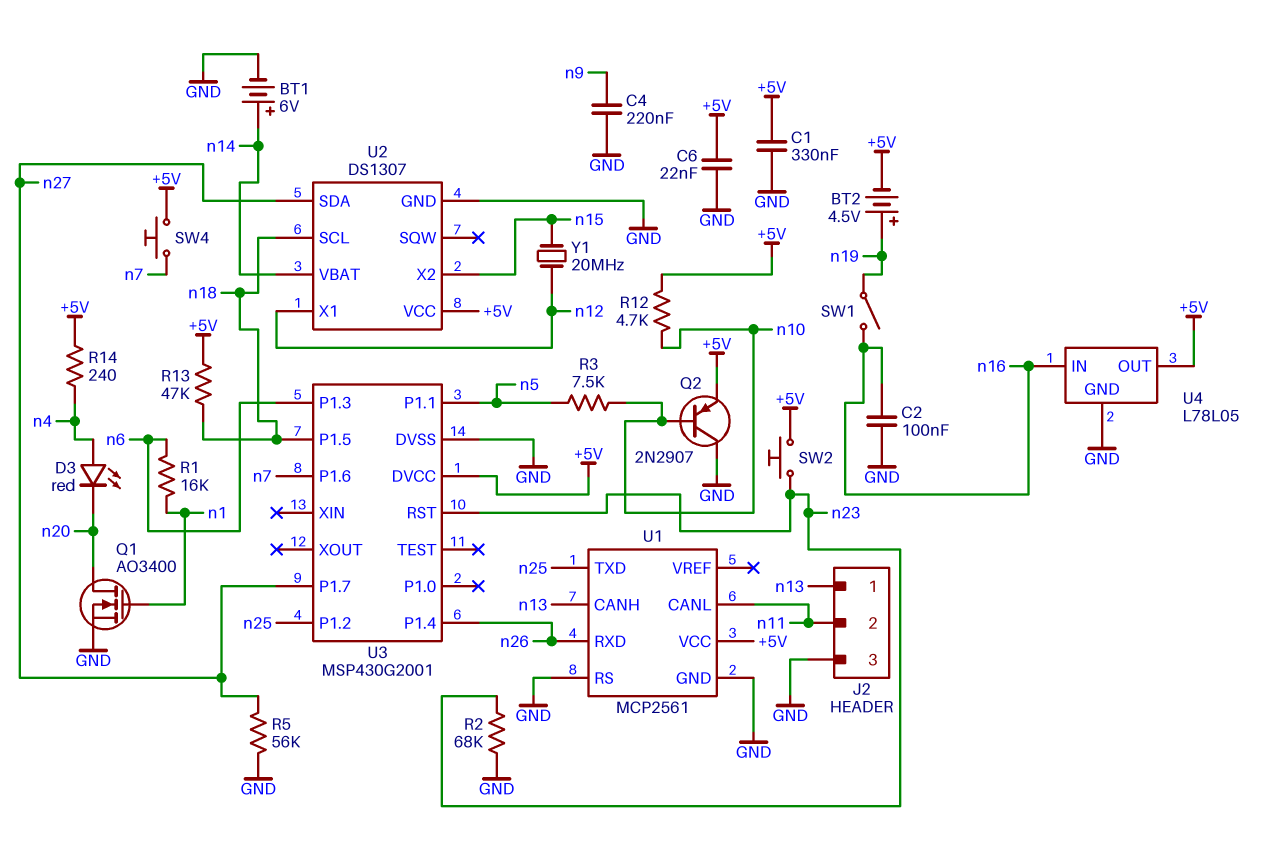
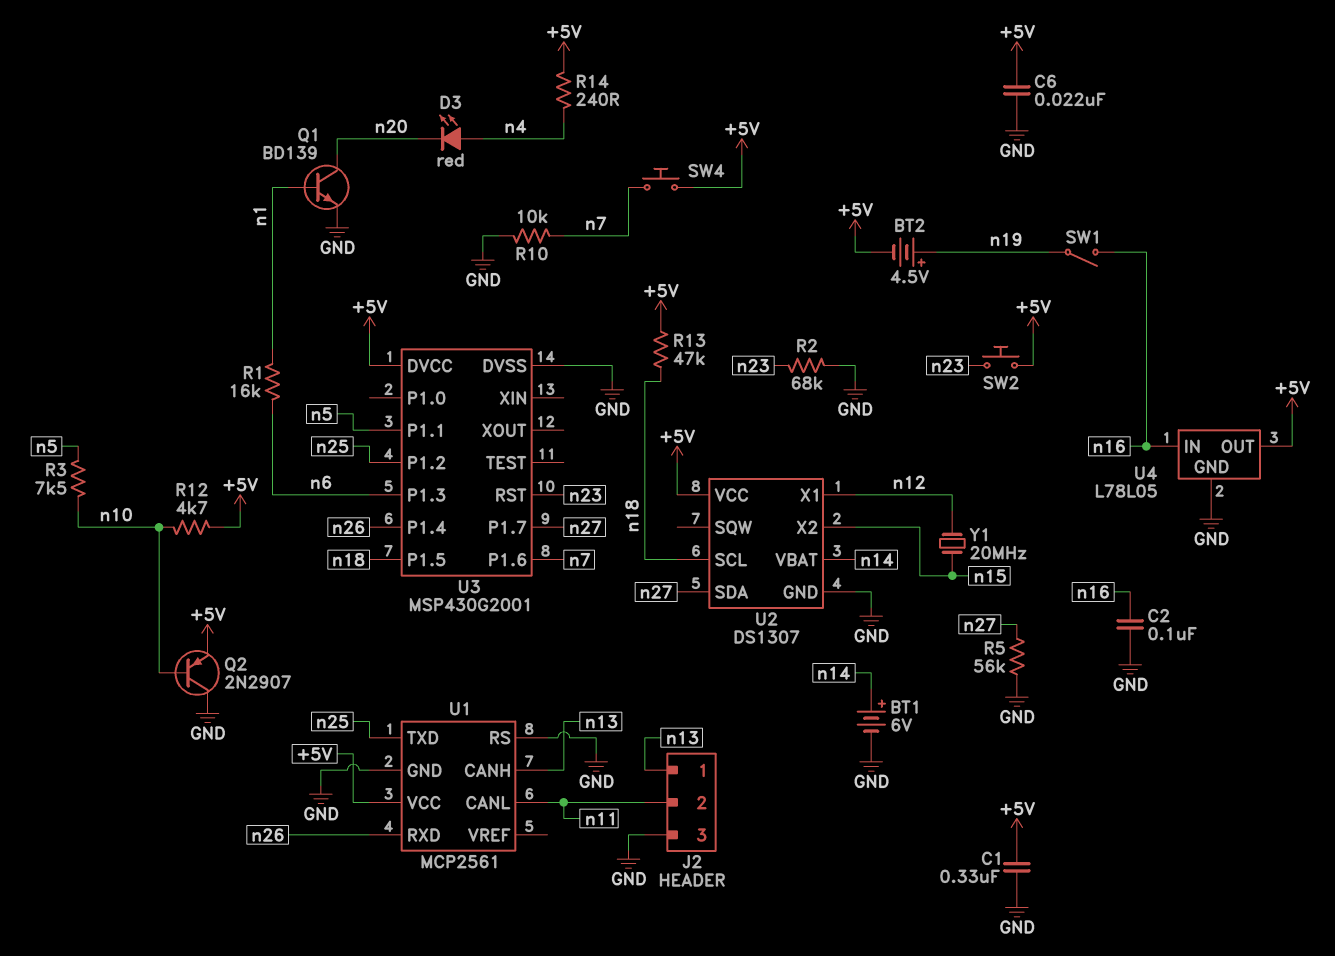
C4: 220nF (GND, n9) -> none
Q1: NMOS AO3400 (G n1, D n20, S GND) -> NPN BD139 (B n1, C n20, E GND)
R10: none -> 10k (GND, n7)

